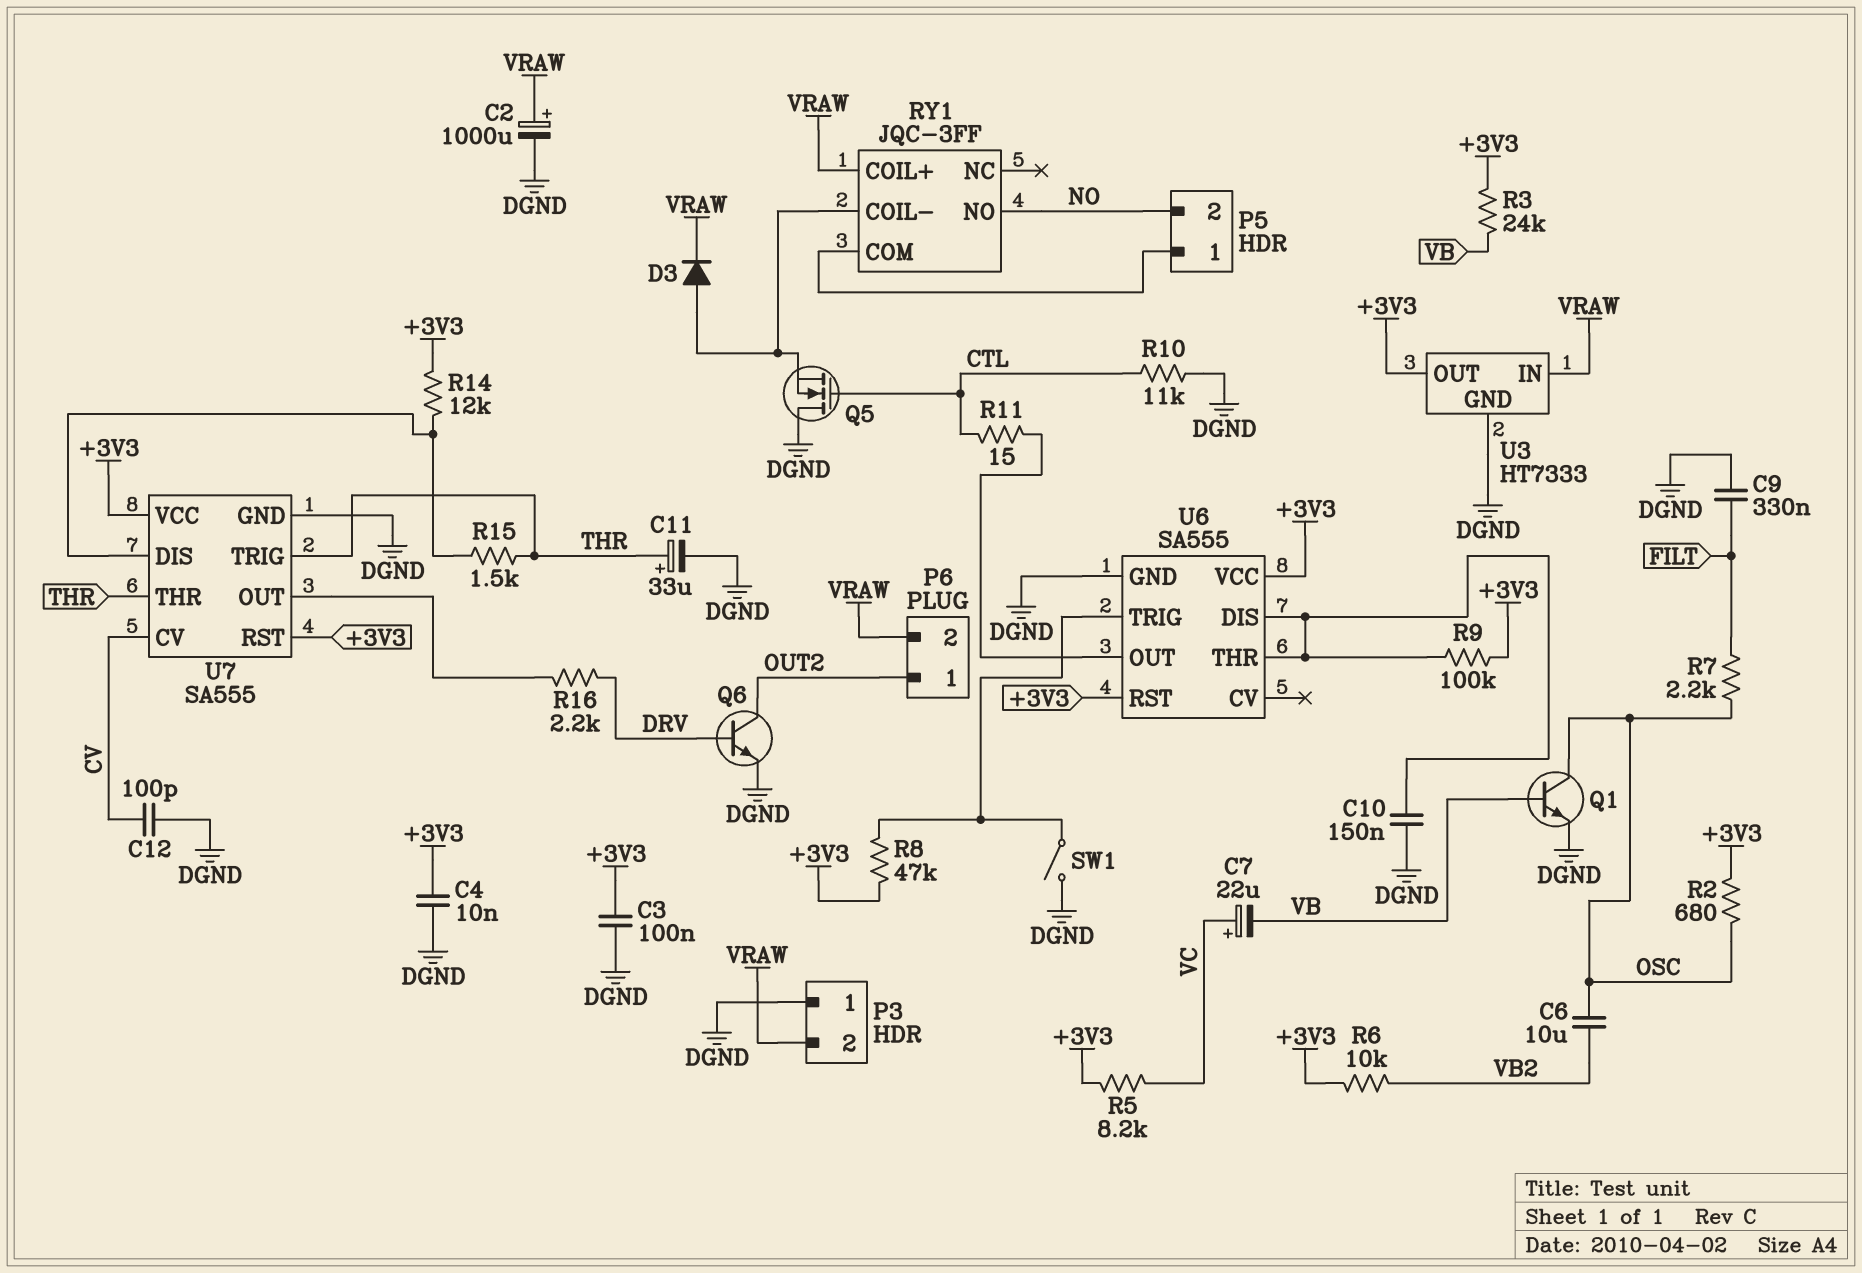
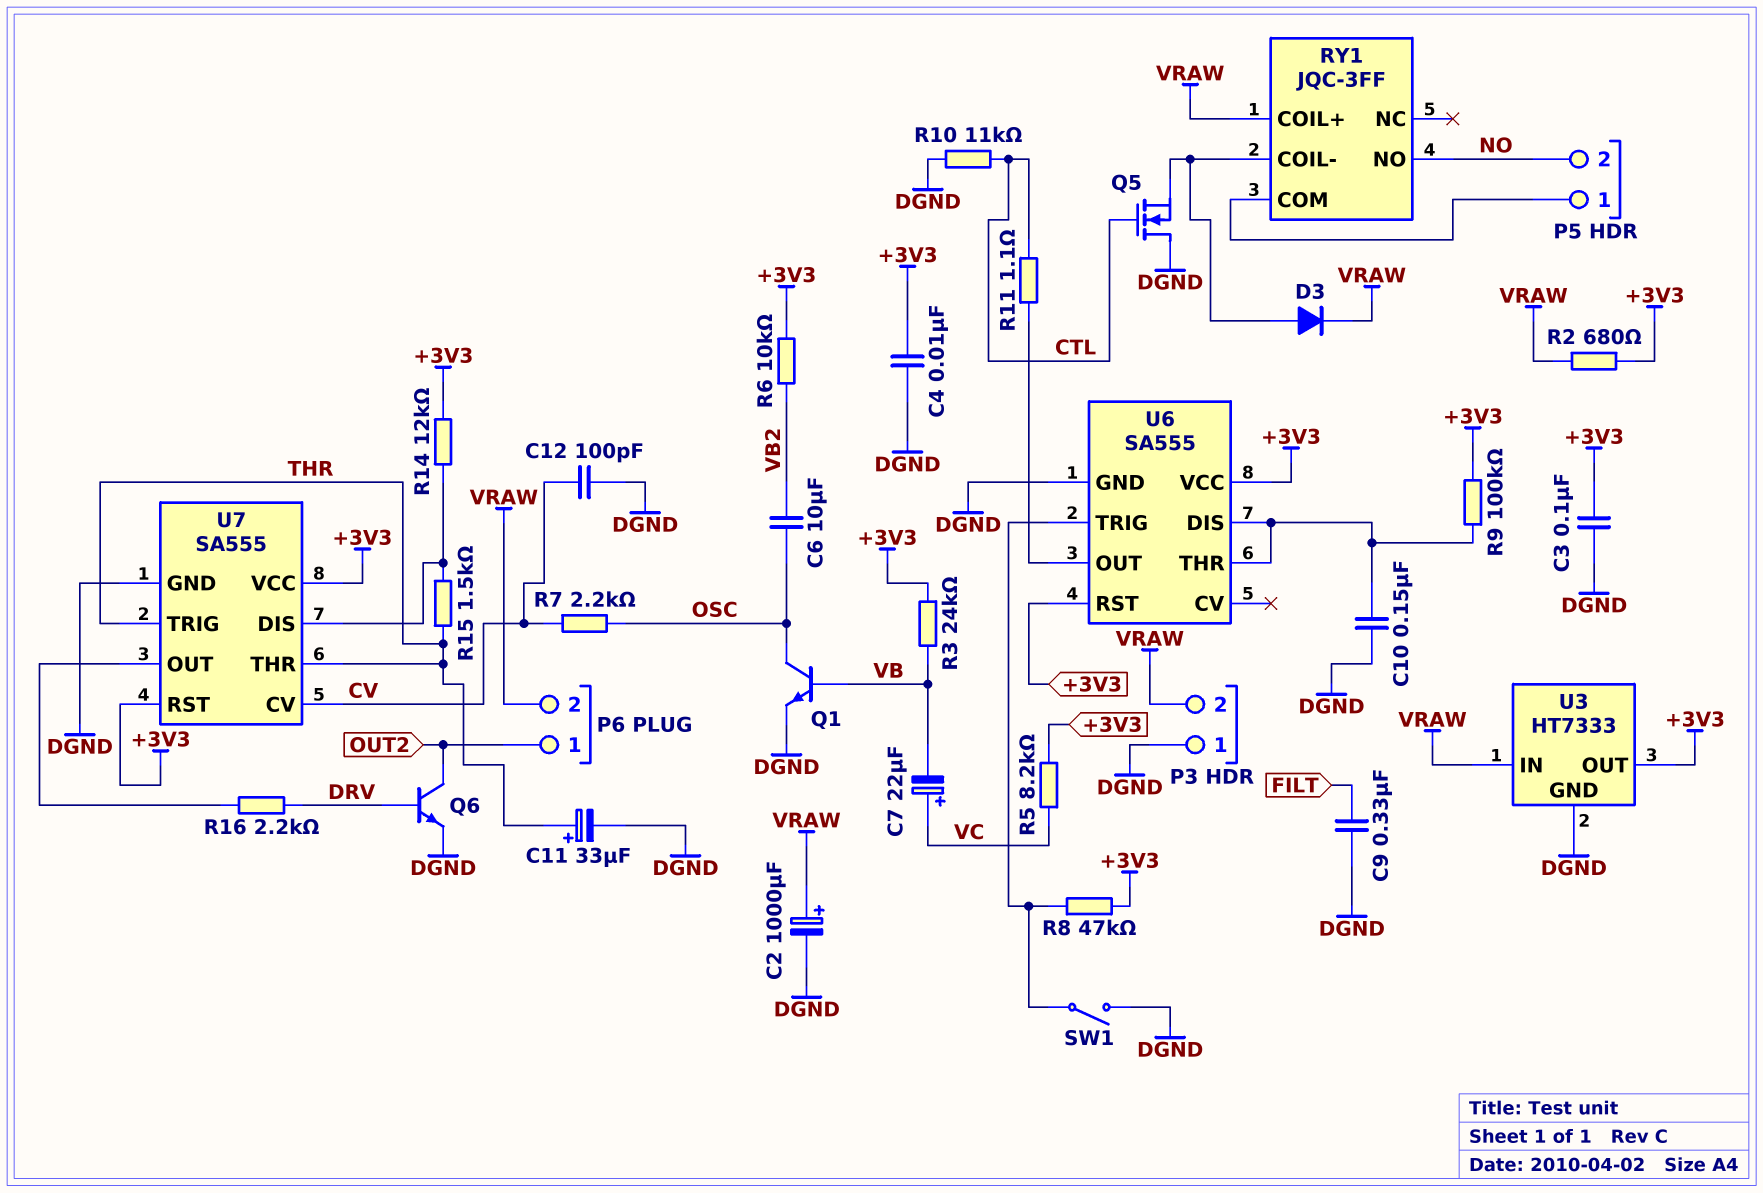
R2: 680 (+3V3, OSC) -> 680 (+3V3, VRAW)
R7: 2.2k (FILT, OSC) -> 2.2k (CV, OSC)
R11: 15 (CTL, U6/OUT) -> 1.1 (CTL, U6/OUT)

